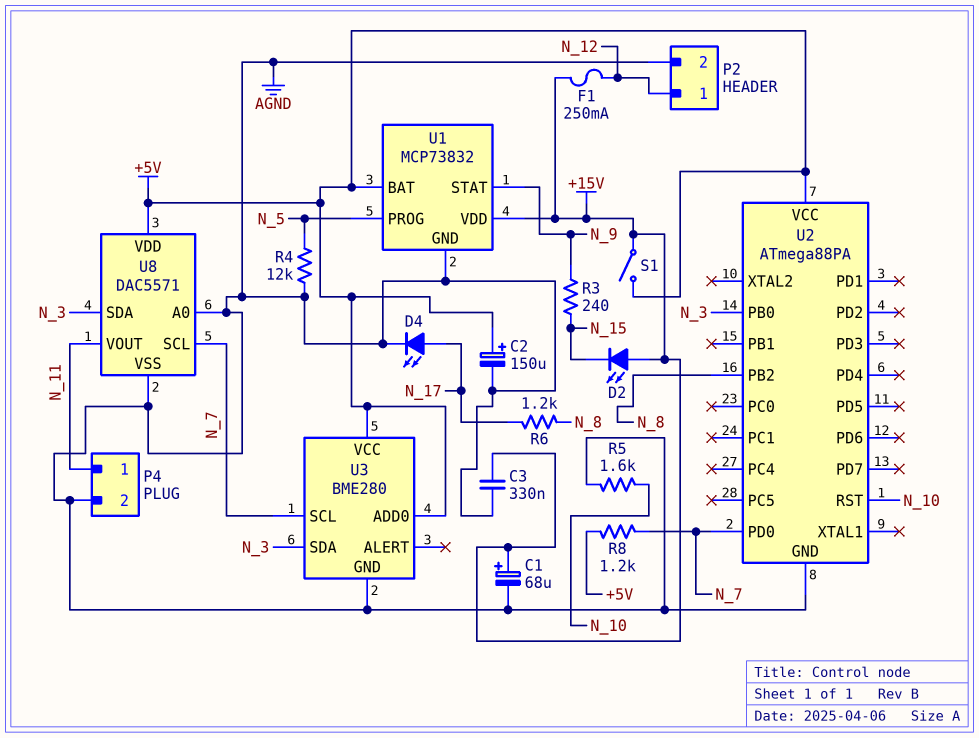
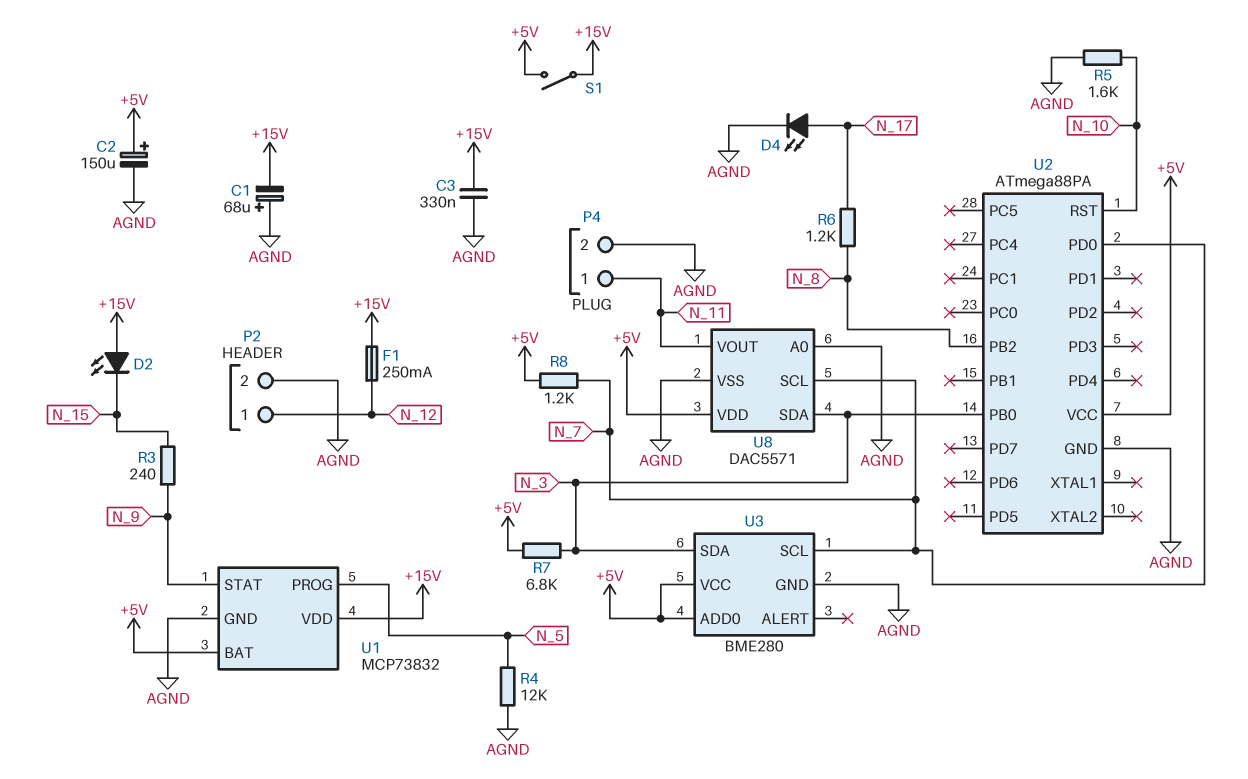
C1: 68uF (plus +15V, minus AGND) -> 68uF (plus AGND, minus +15V)
R7: none -> 6.8k (+5V, N_3)

